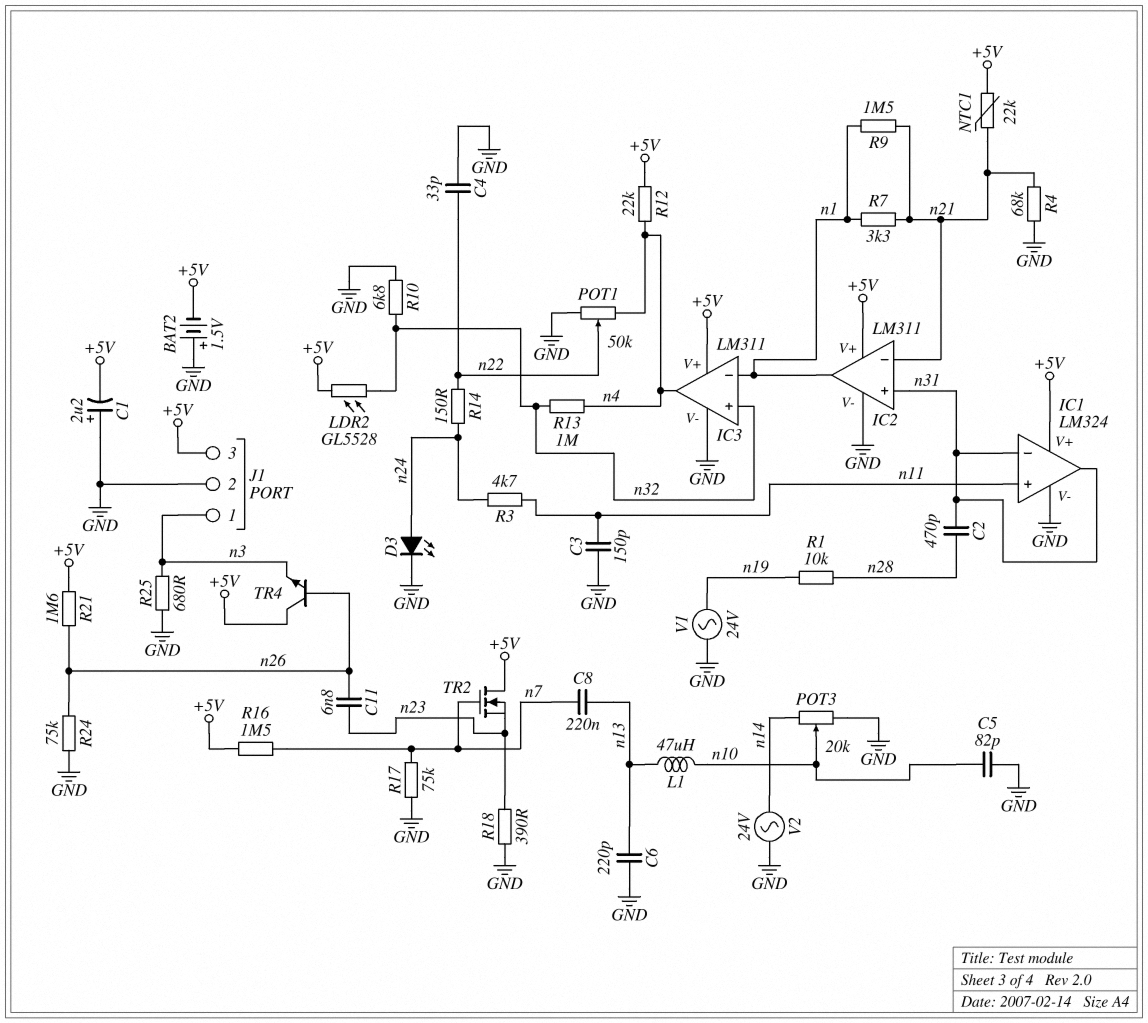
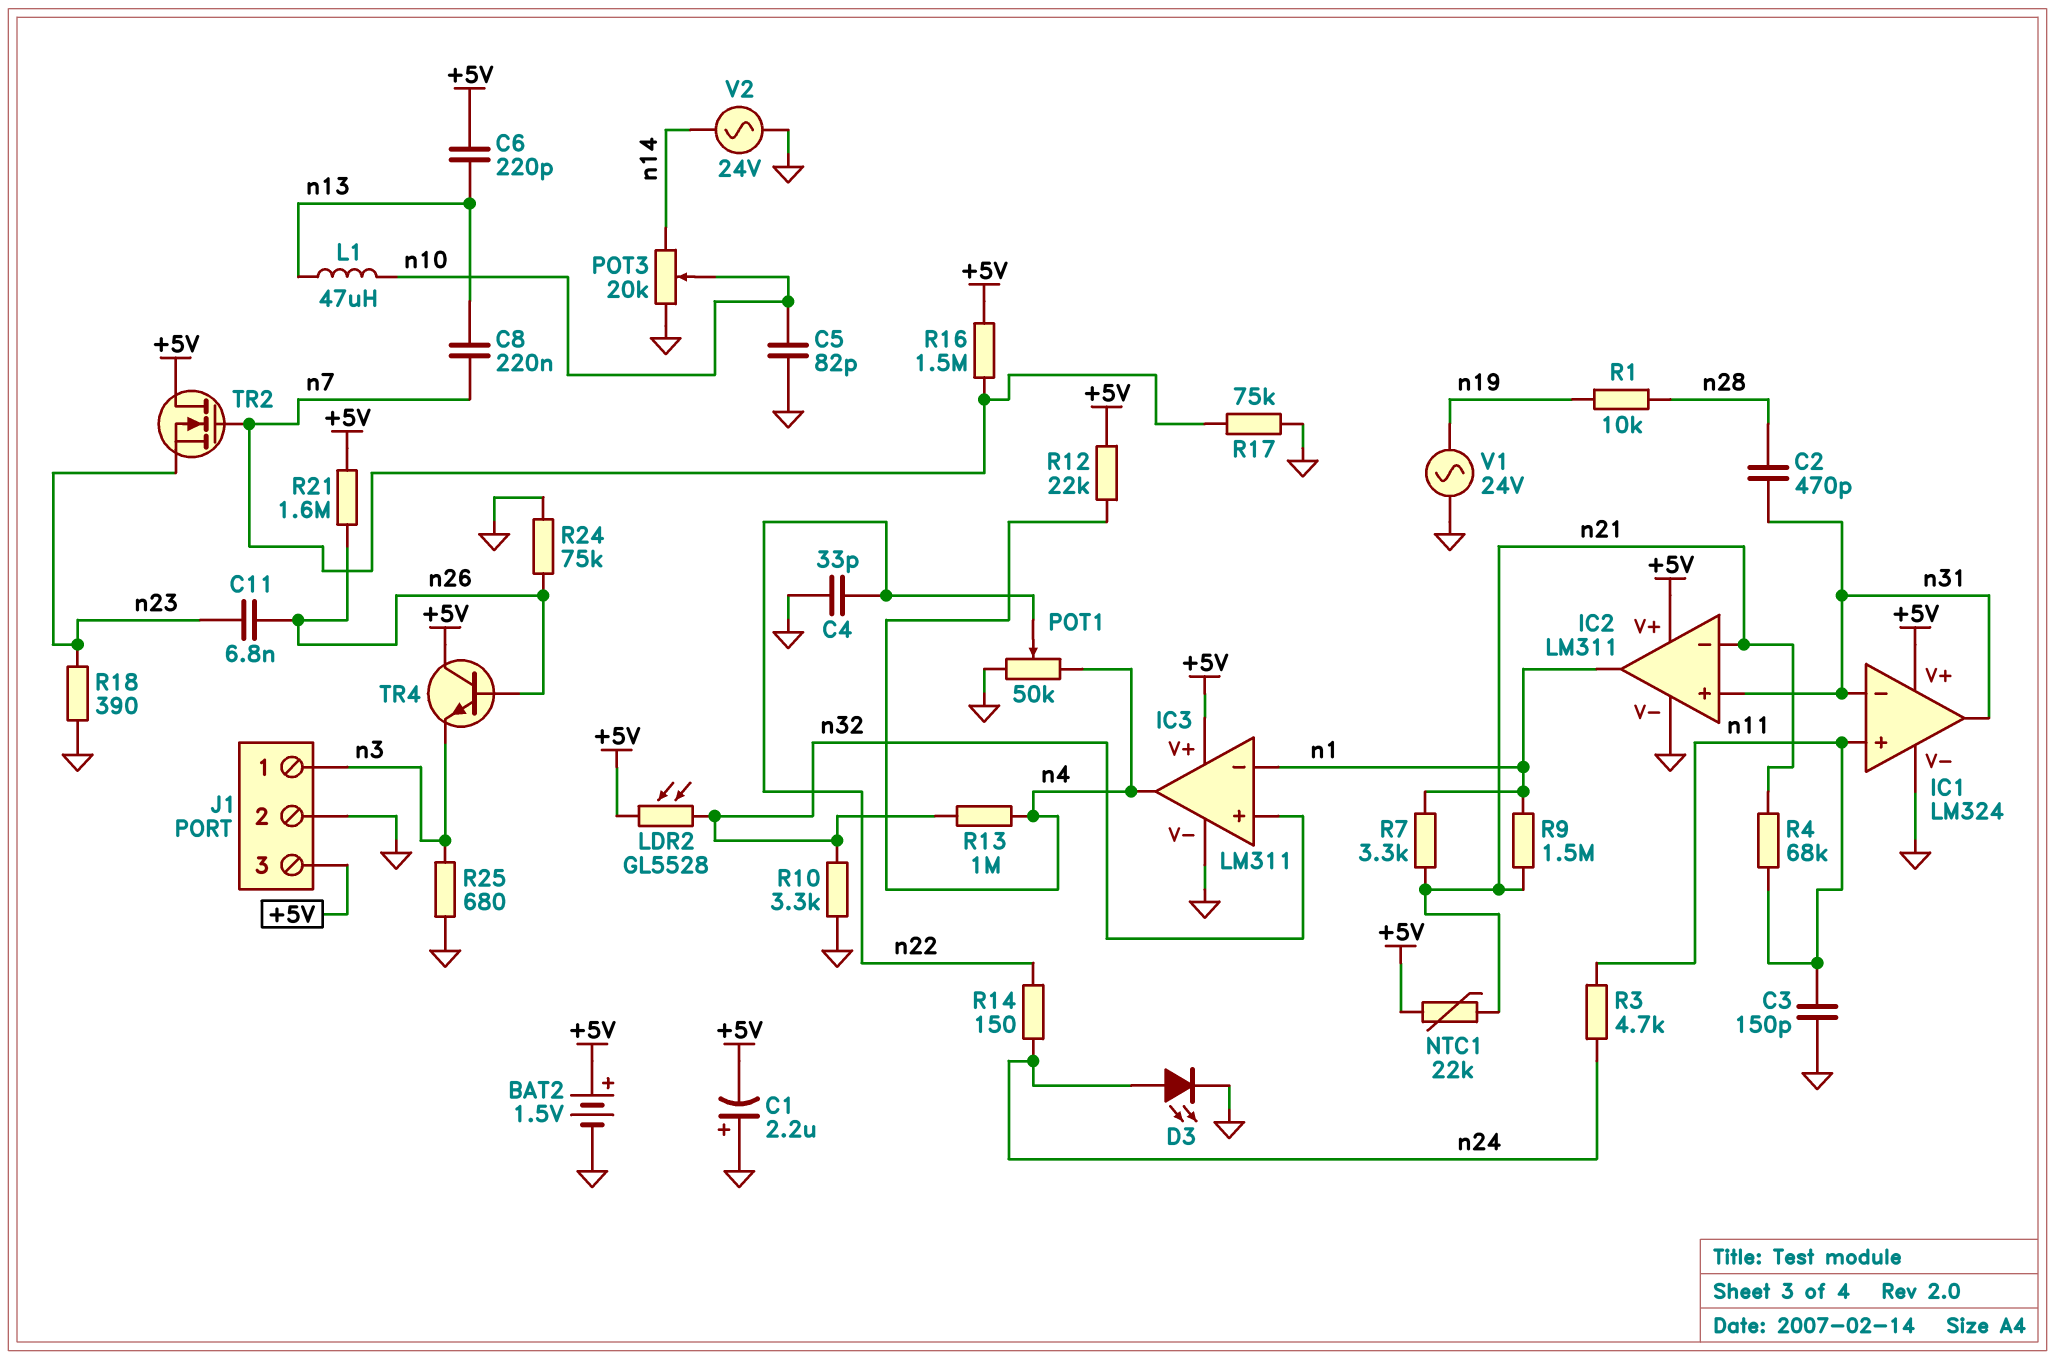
BAT2: 1.5V (plus GND, minus +5V) -> 1.5V (plus +5V, minus GND)
C6: 220pF (GND, n13) -> 220pF (+5V, n13)
R4: 68k (GND, n21) -> 68k (n11, n21)
R10: 6.8k (GND, n32) -> 3.3k (GND, n32)

